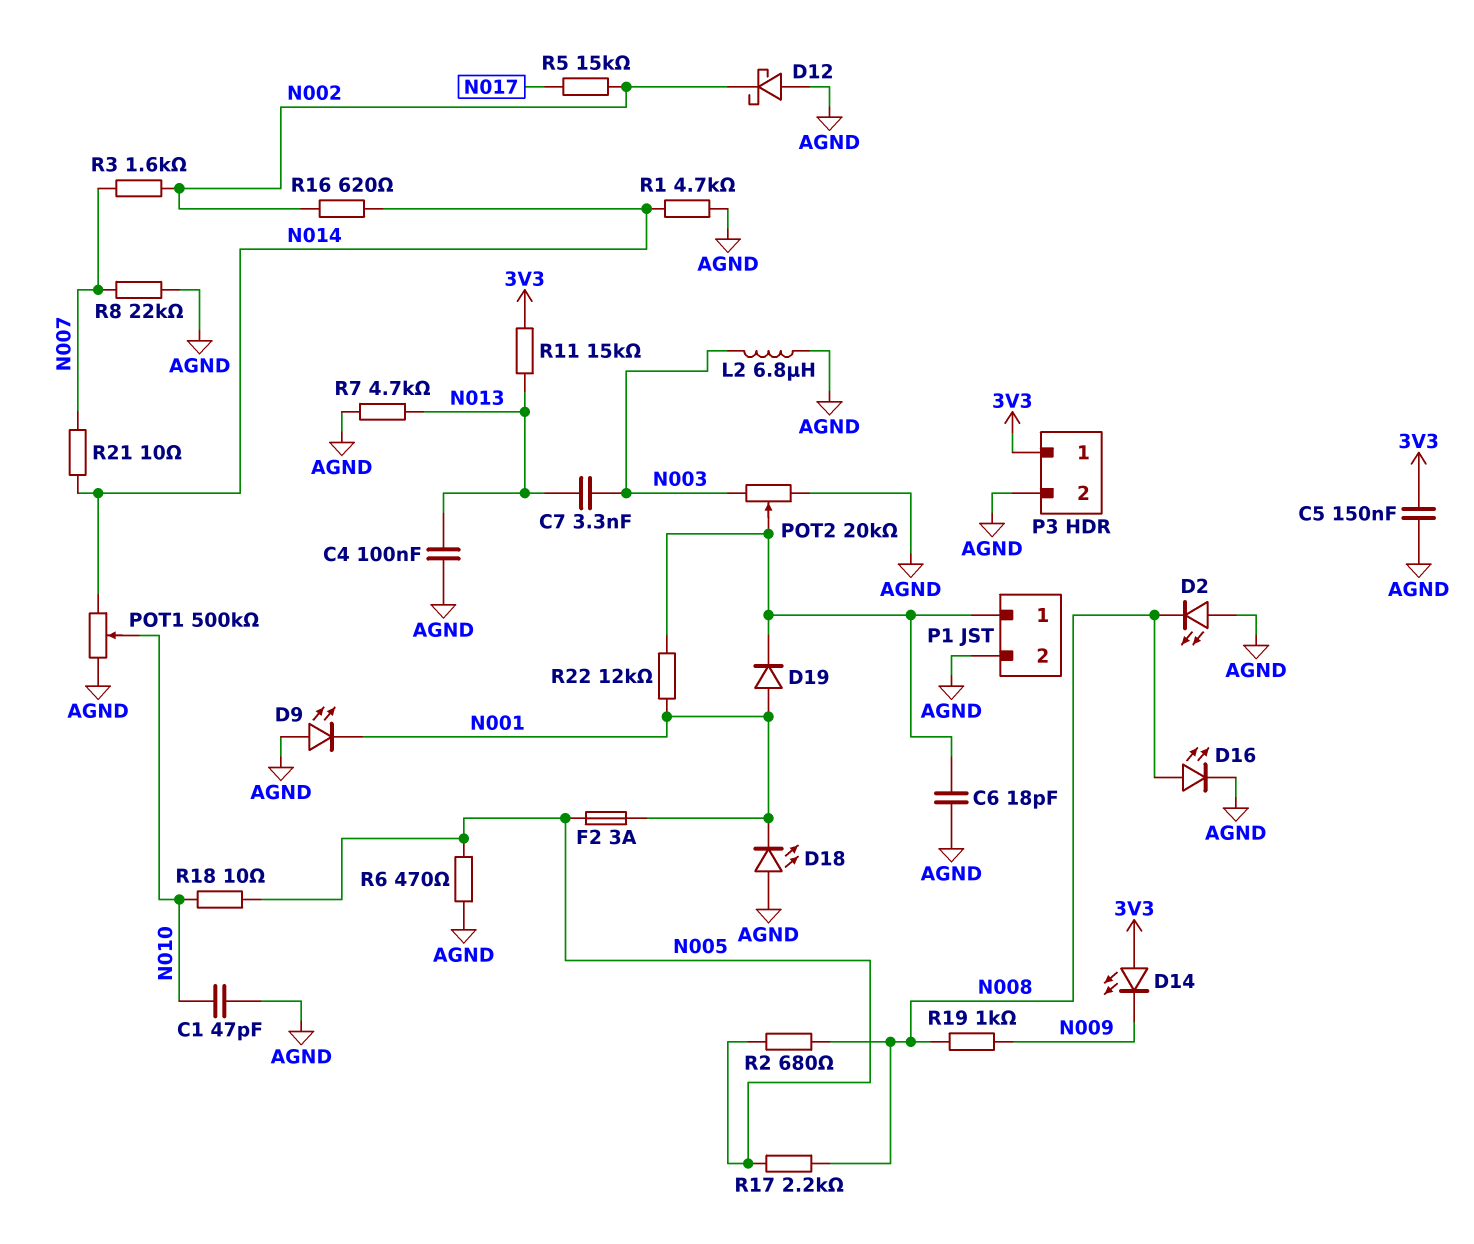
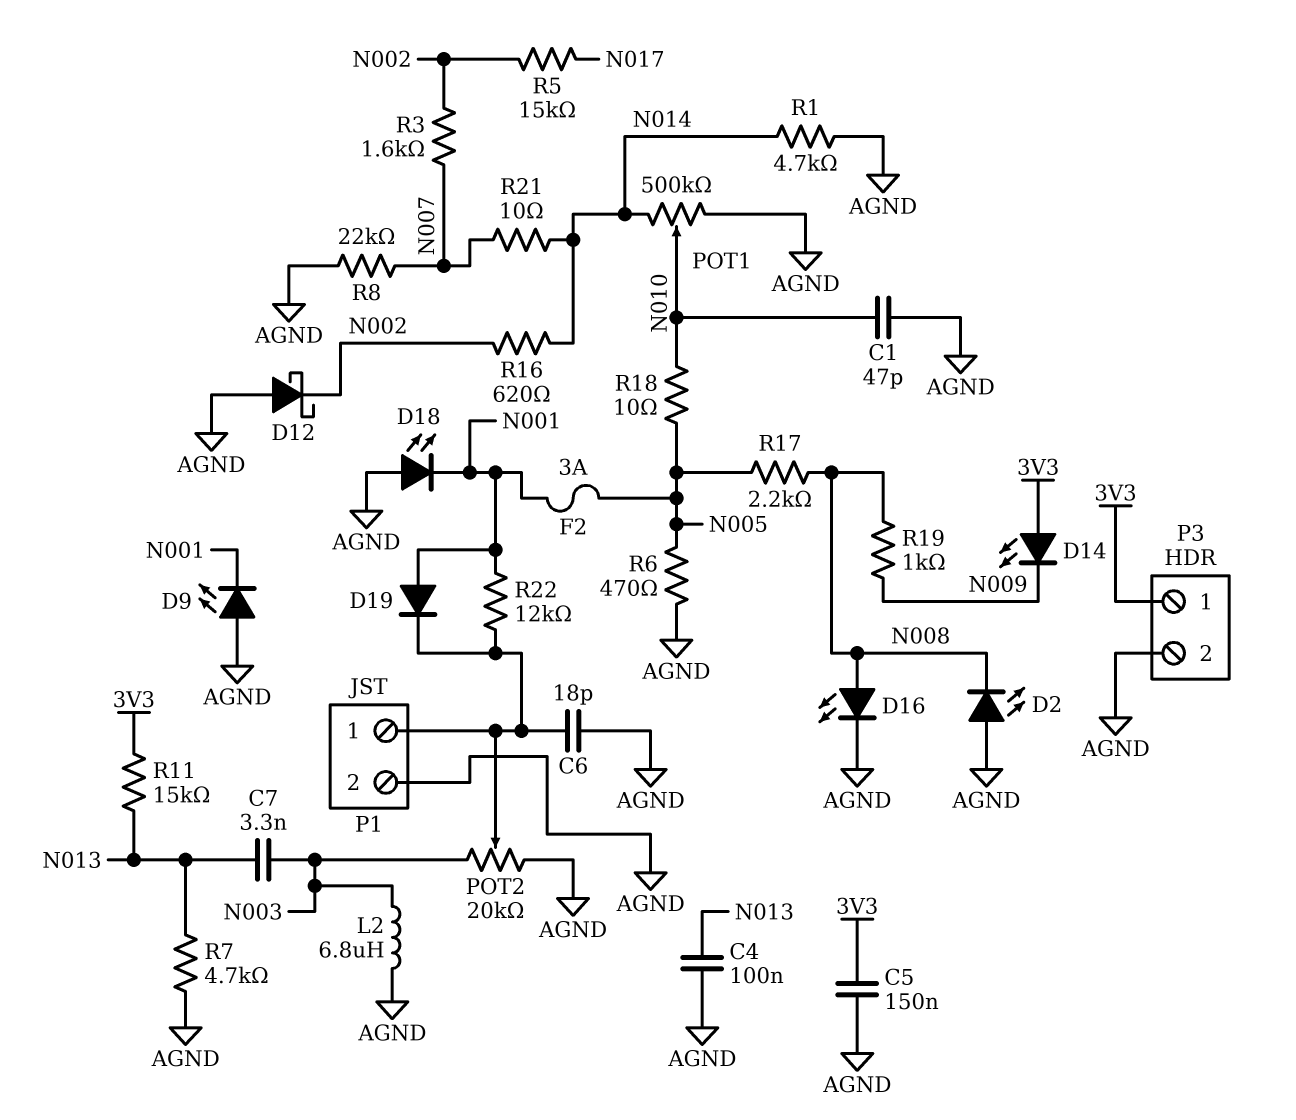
R2: 680 (N005, N008) -> none

